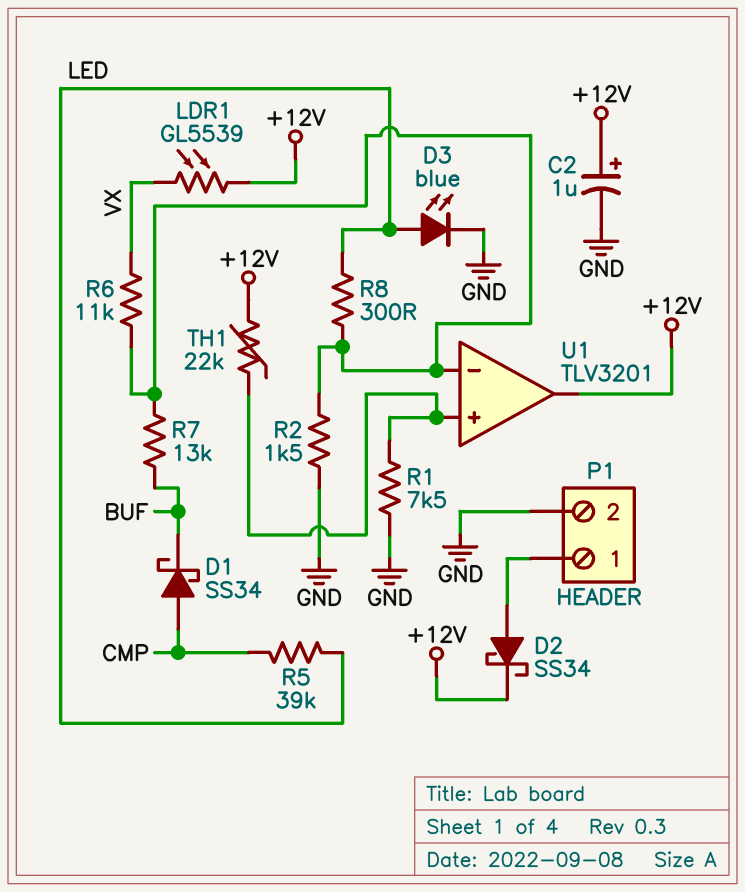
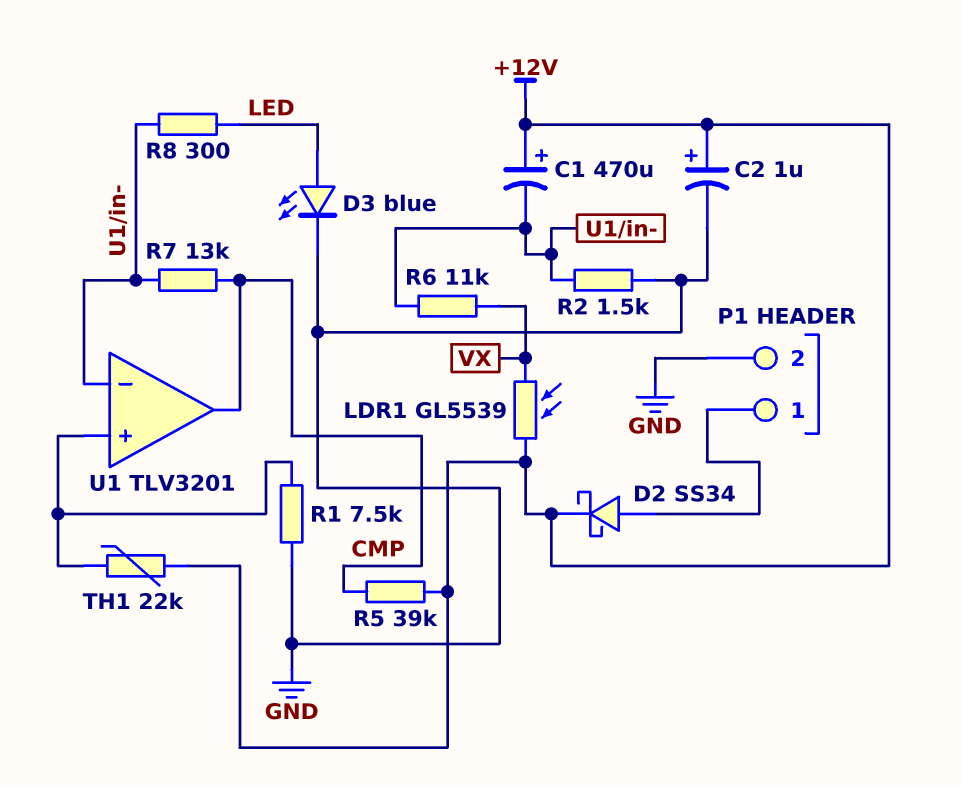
C1: none -> 470uF (plus +12V, minus U1/in-)
D1: schottky SS34 (A CMP, K BUF) -> none
R5: 39k (CMP, LED) -> 39k (+12V, CMP)
R7: 13k (BUF, U1/in-) -> 13k (CMP, U1/in-)
U1 pin out: +12V -> CMP

